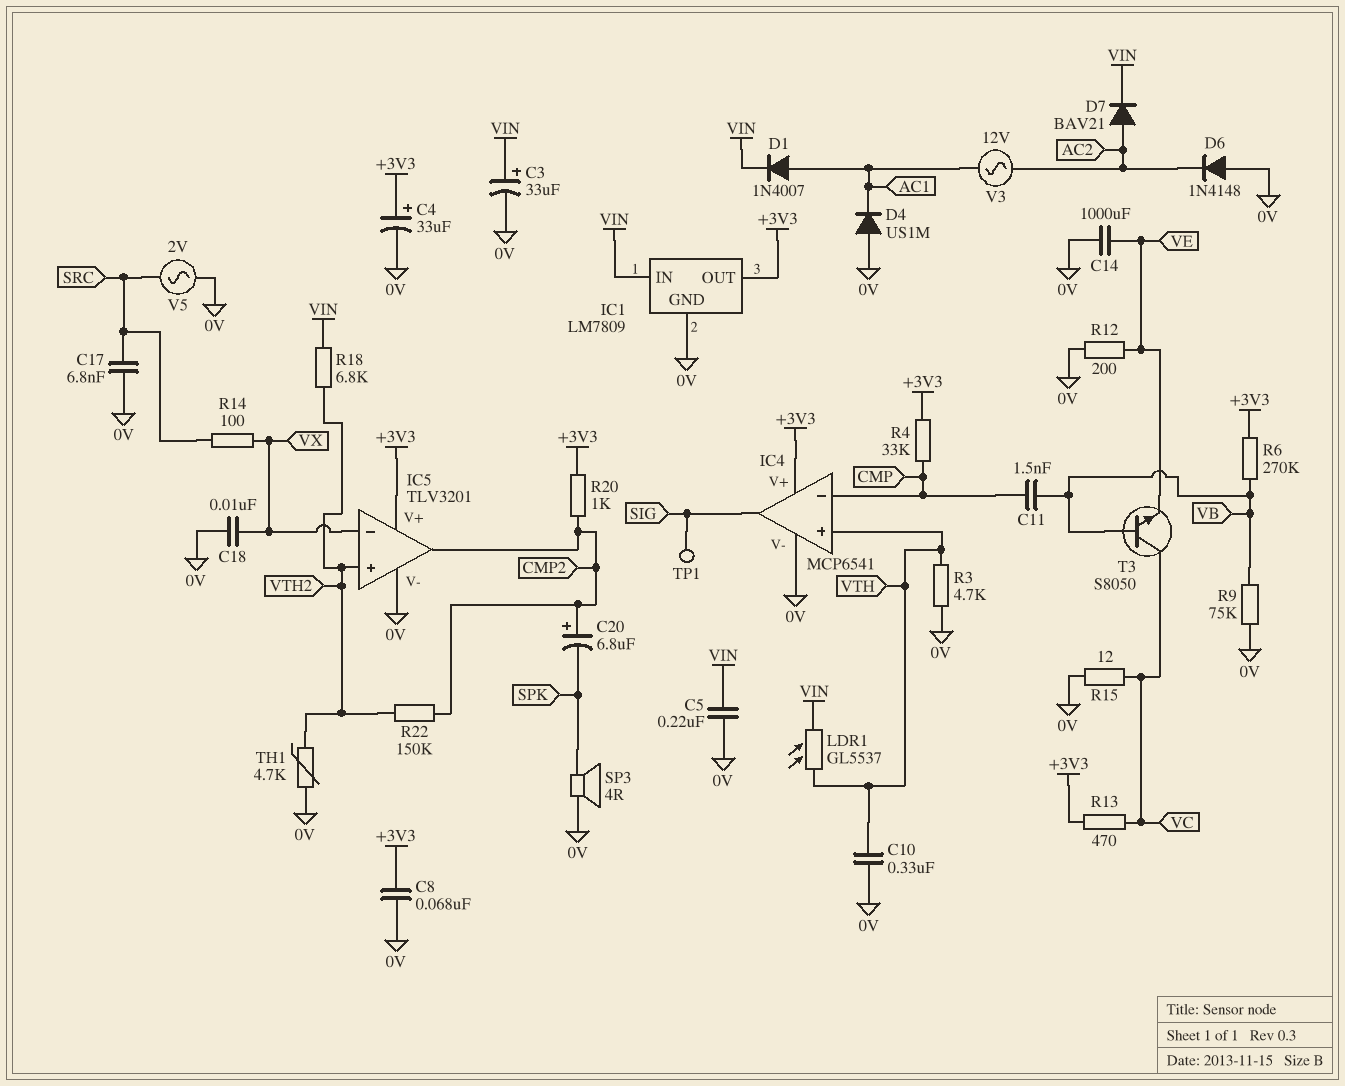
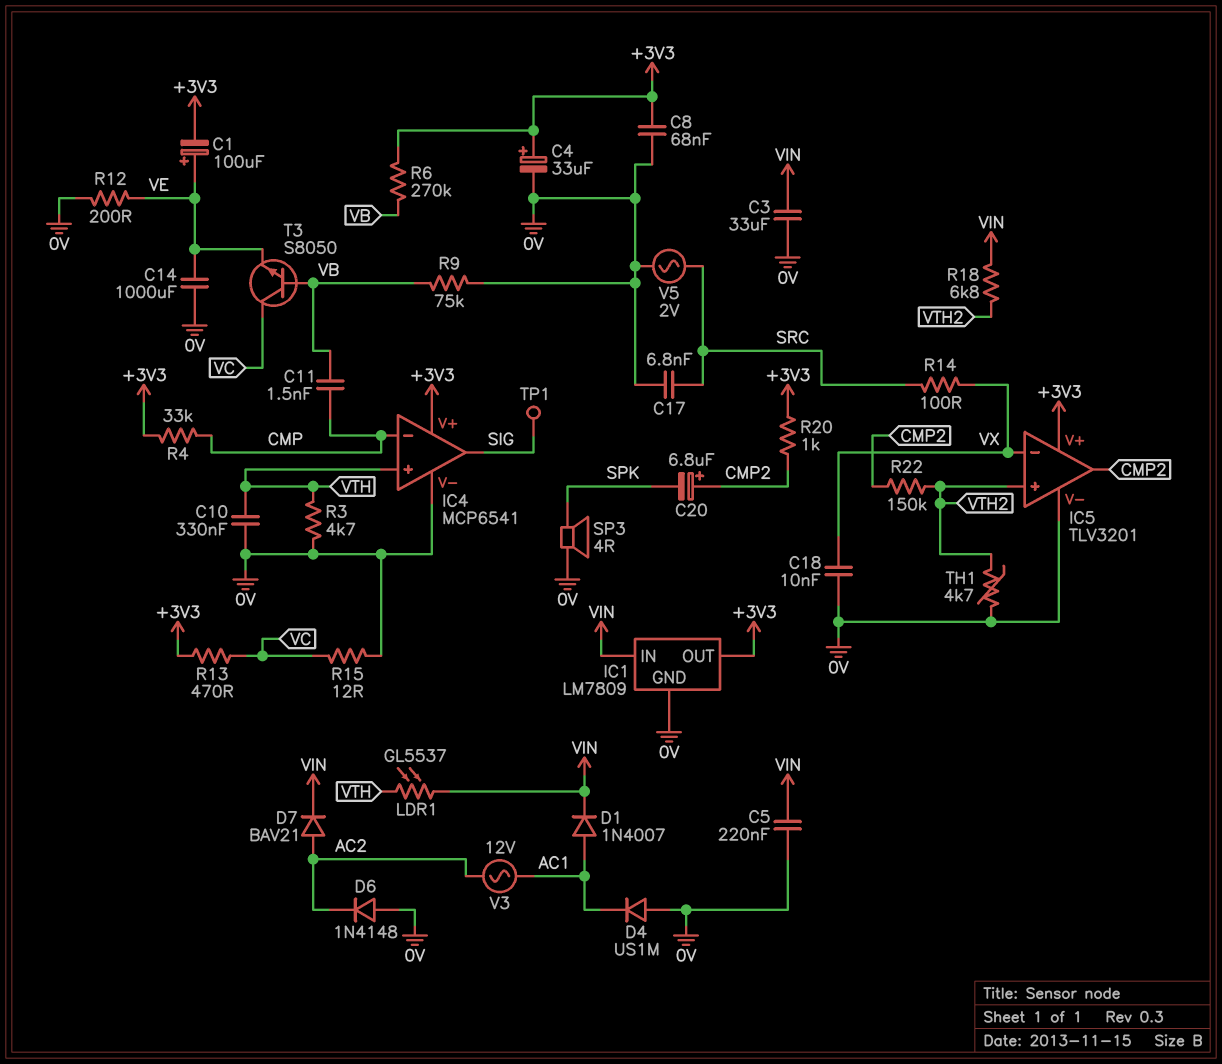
C1: none -> 100uF (plus VE, minus +3V3)
C3: 33uF (plus VIN, minus 0V) -> 33uF (0V, VIN)

